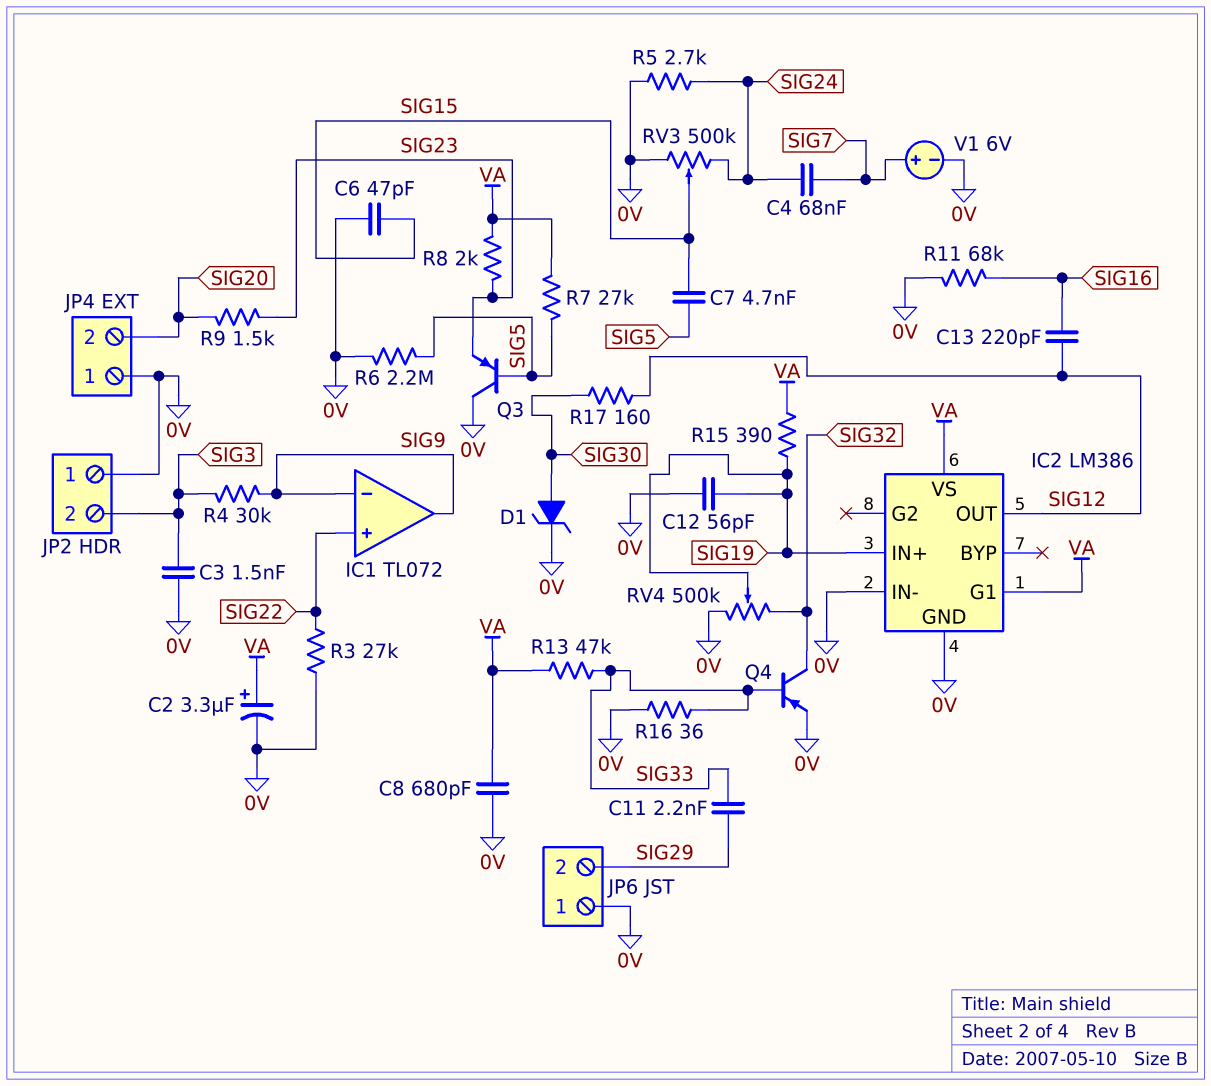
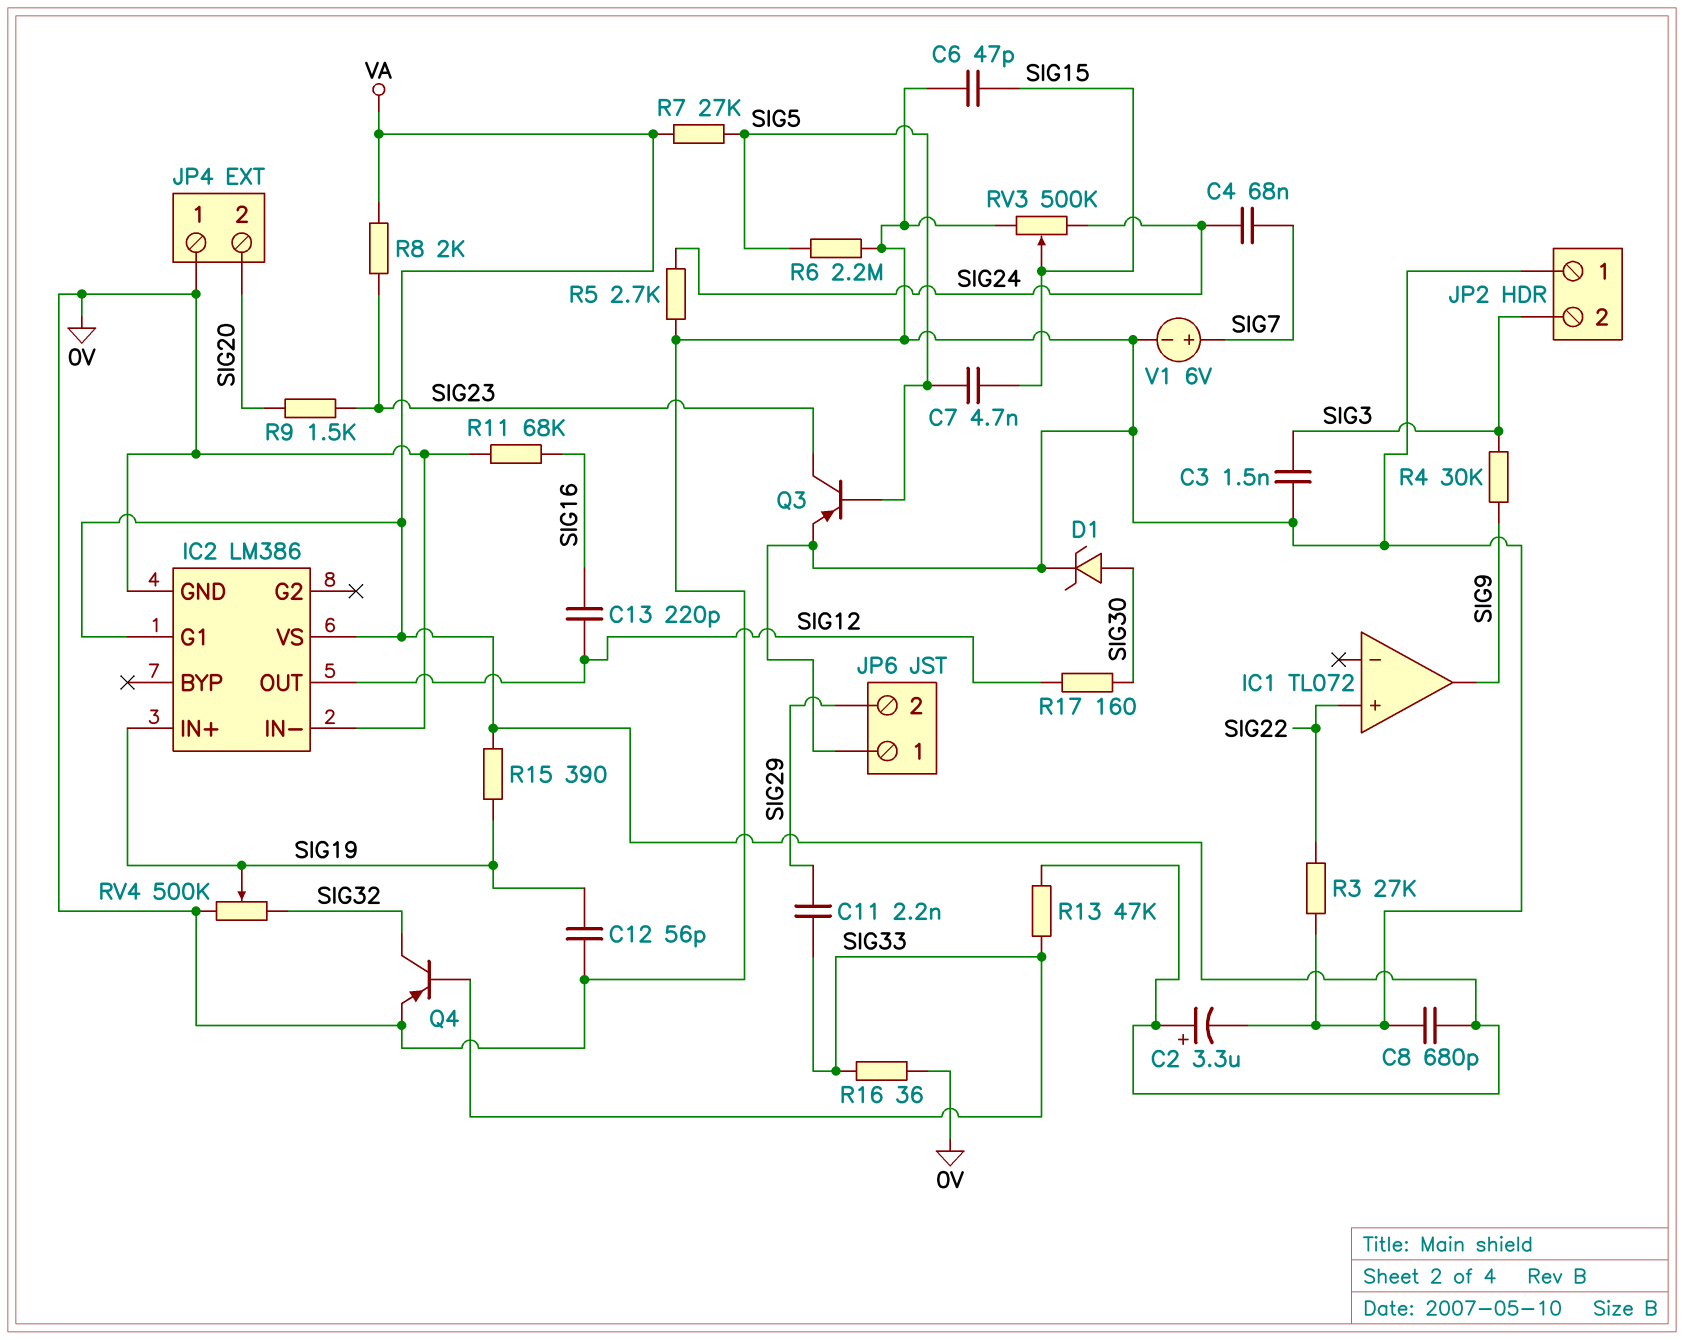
IC1 pin in-: SIG9 -> none
Q3: PNP (B SIG5, C 0V, E SIG23) -> PNP (B SIG5, C SIG23, E 0V)

